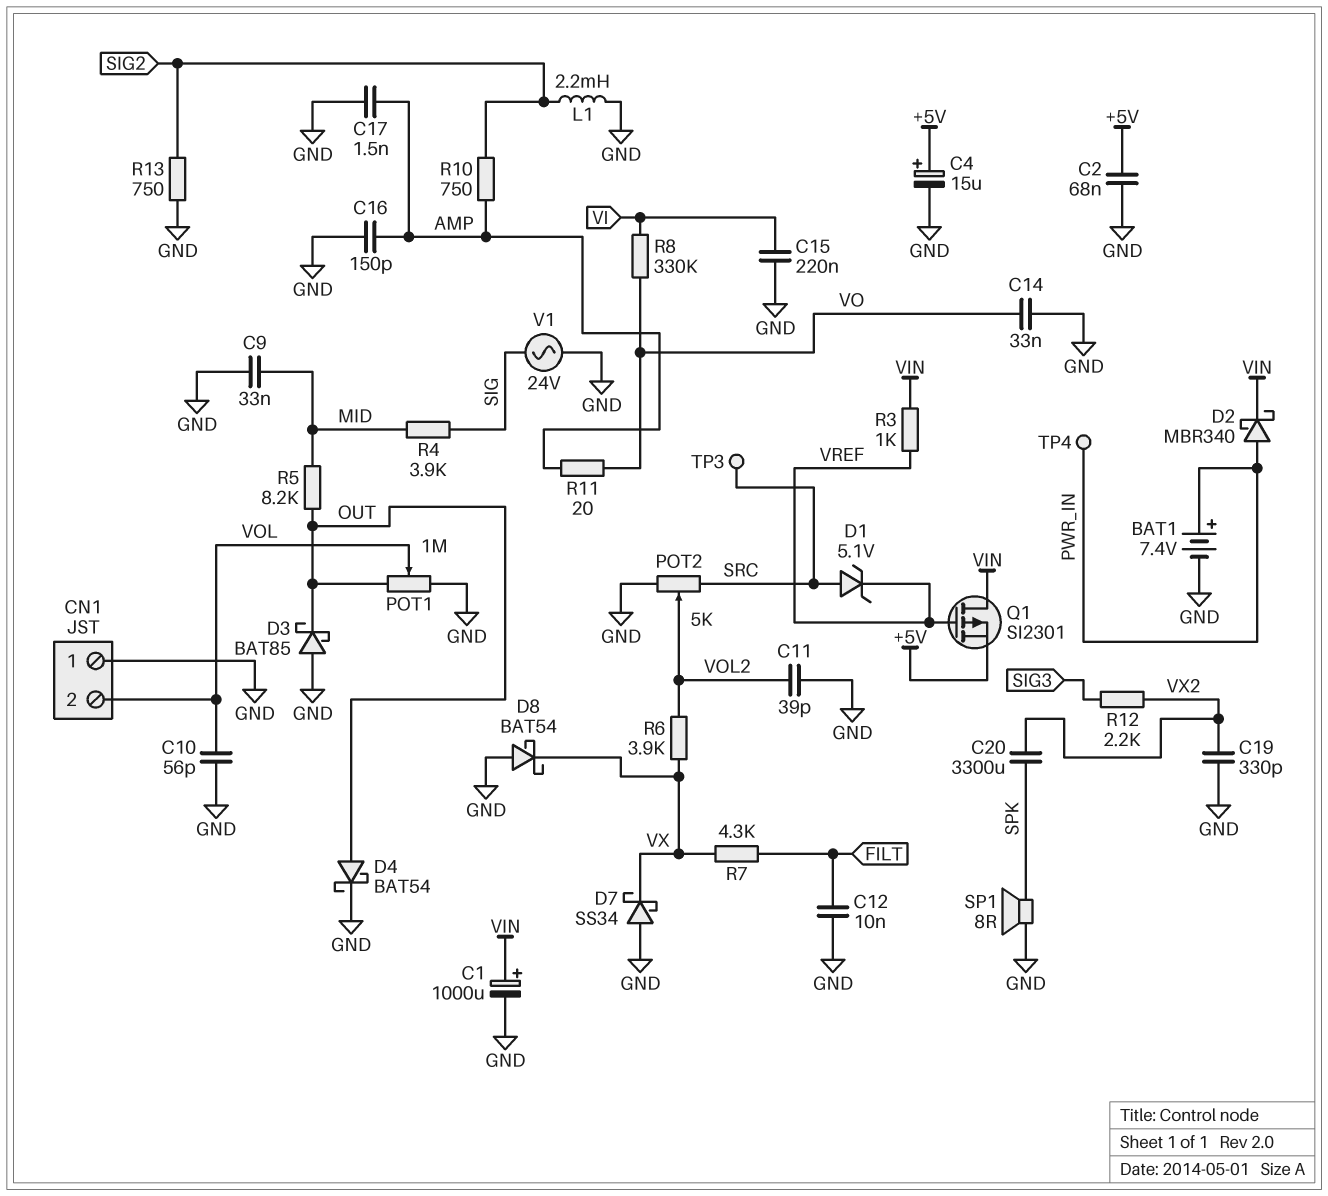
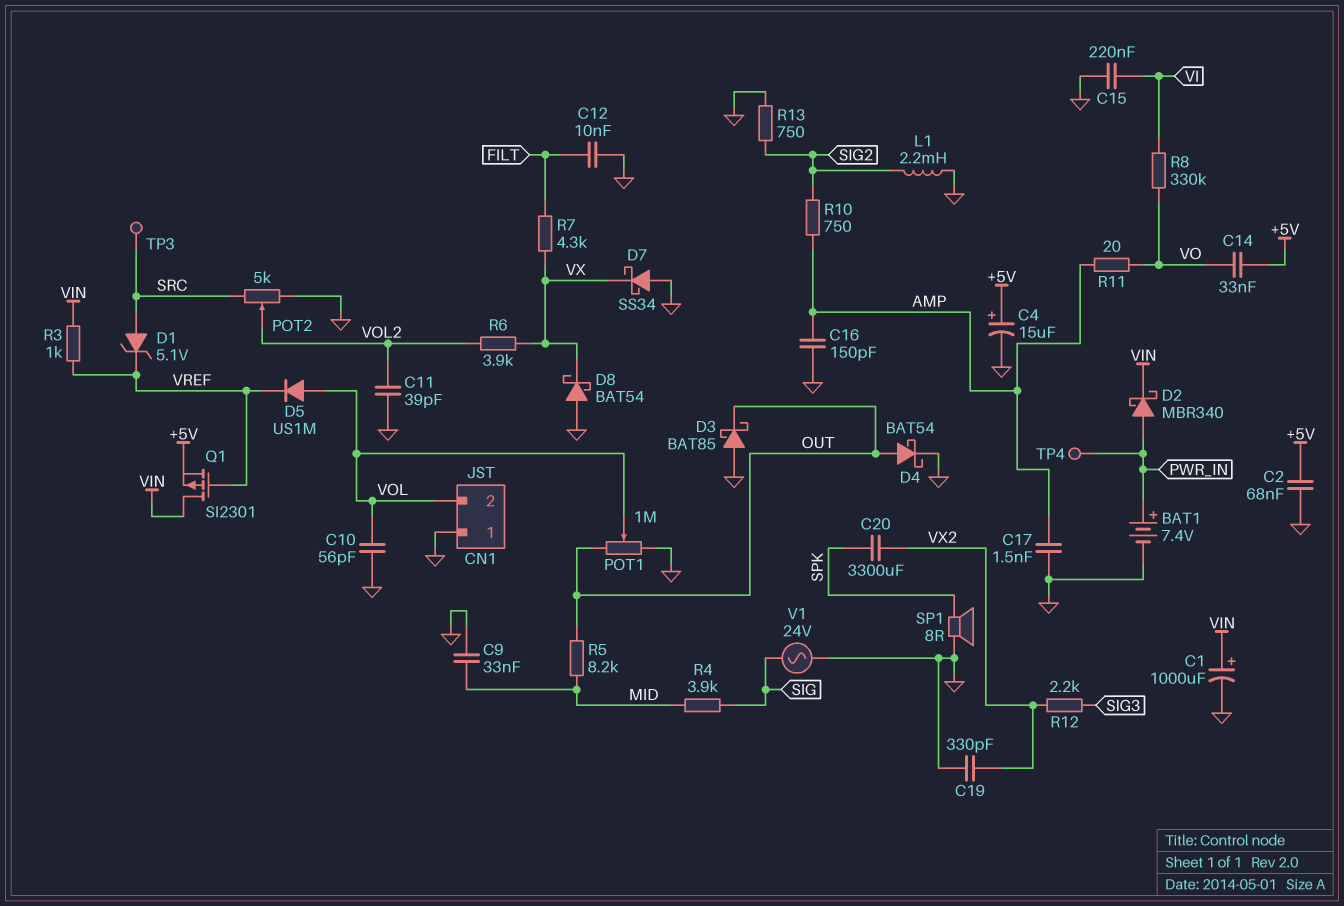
C14: 33nF (GND, VO) -> 33nF (+5V, VO)
D5: none -> diode US1M (A VOL, K VREF)

